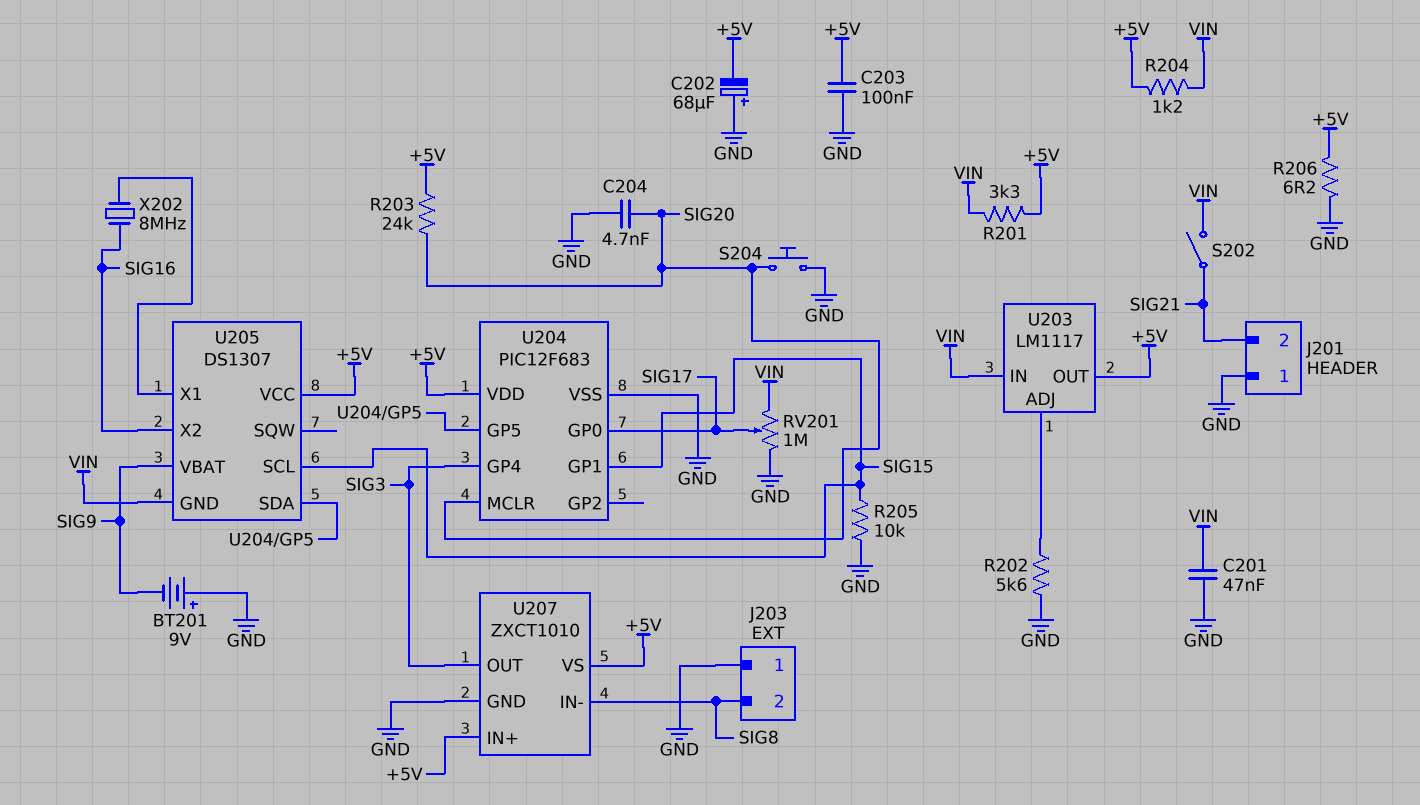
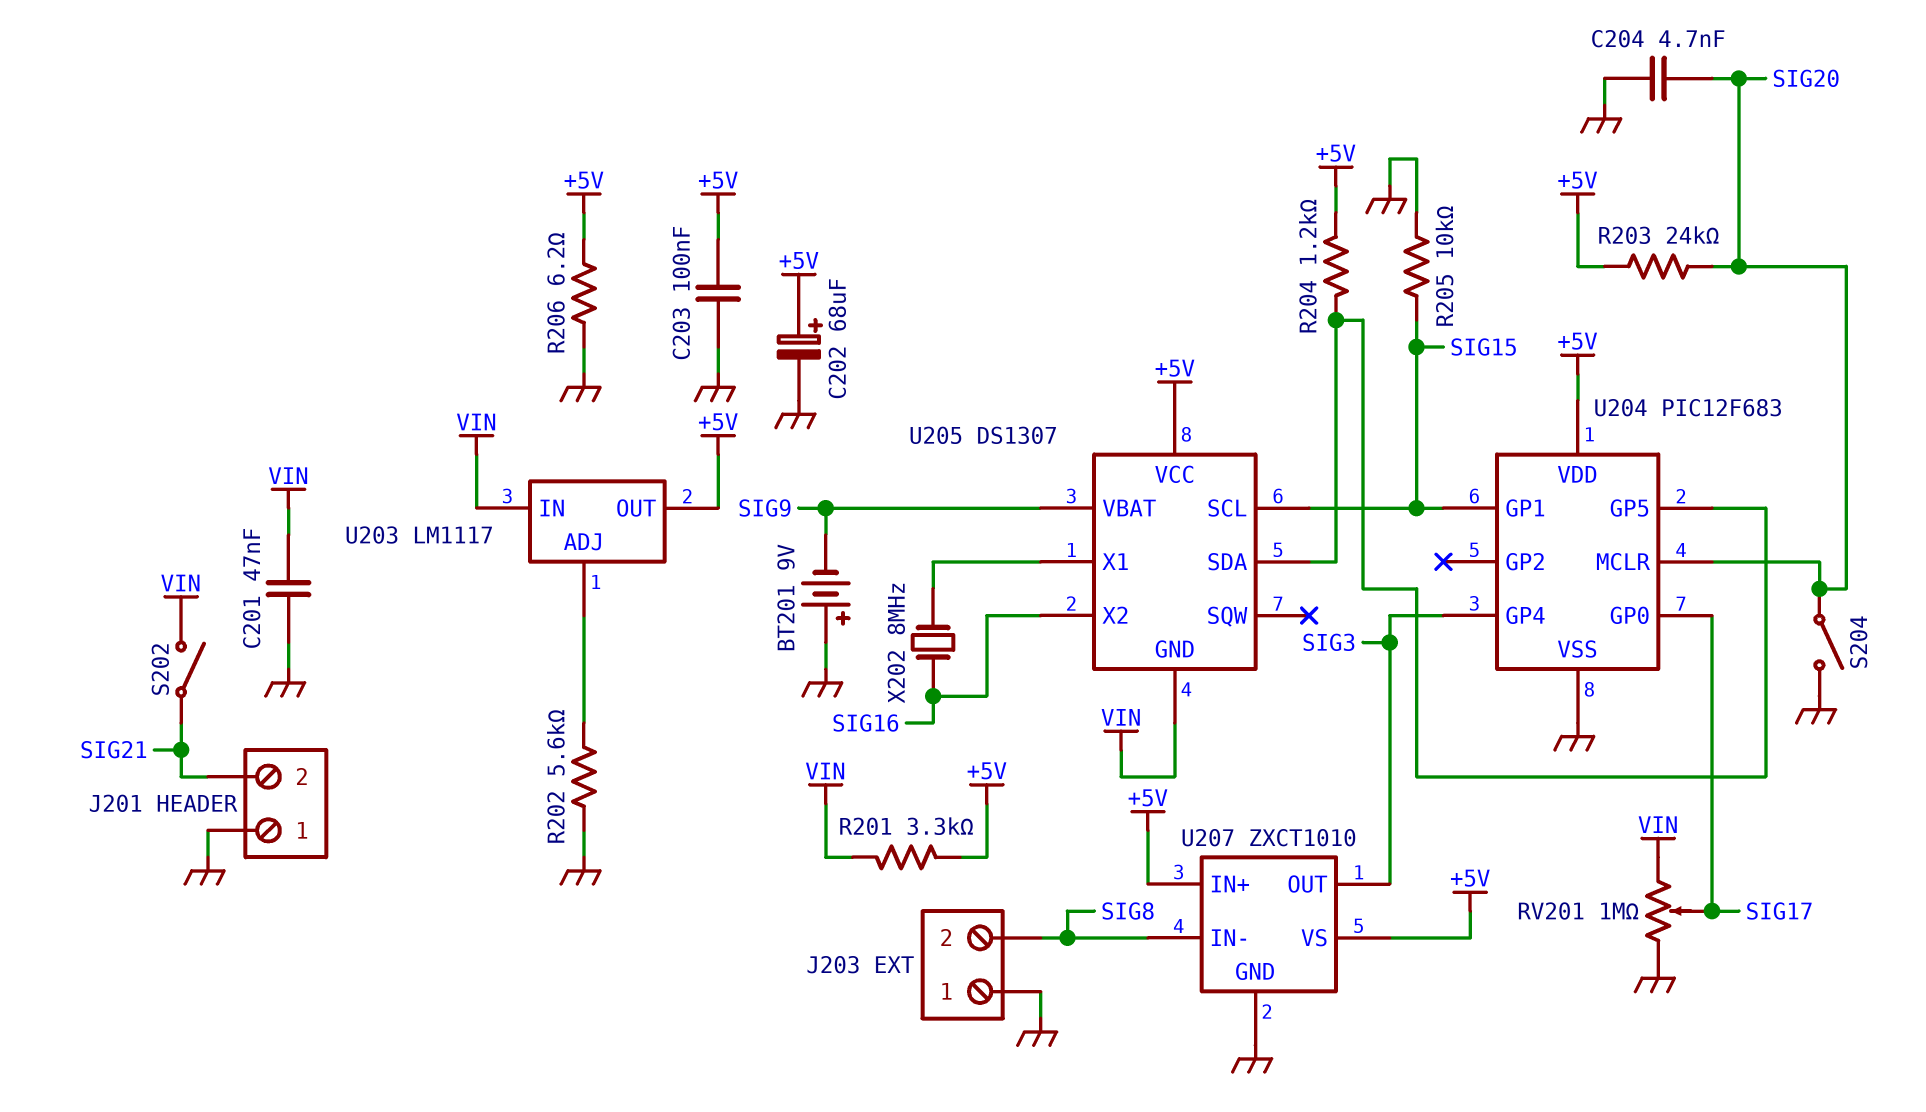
C202: 68uF (plus GND, minus +5V) -> 68uF (plus +5V, minus GND)
R204: 1.2k (+5V, VIN) -> 1.2k (+5V, U204/GP5)
S204: button (GND, SIG20) -> switch (GND, SIG20)

